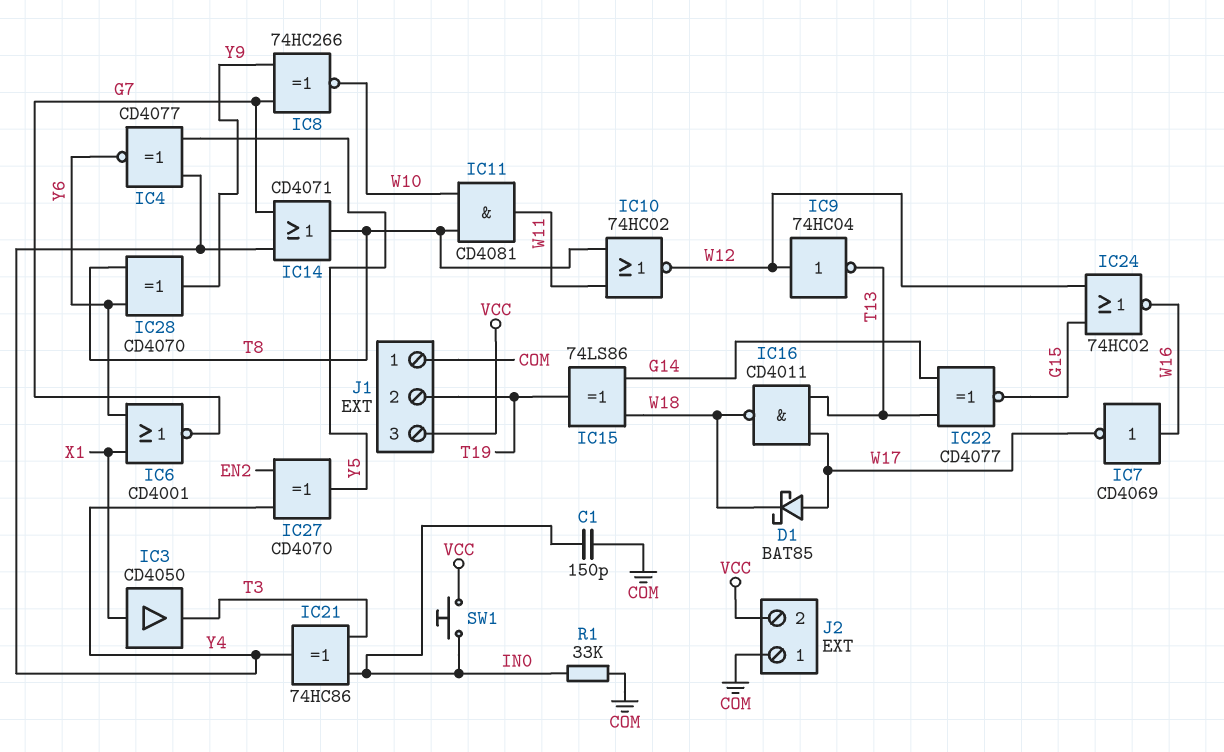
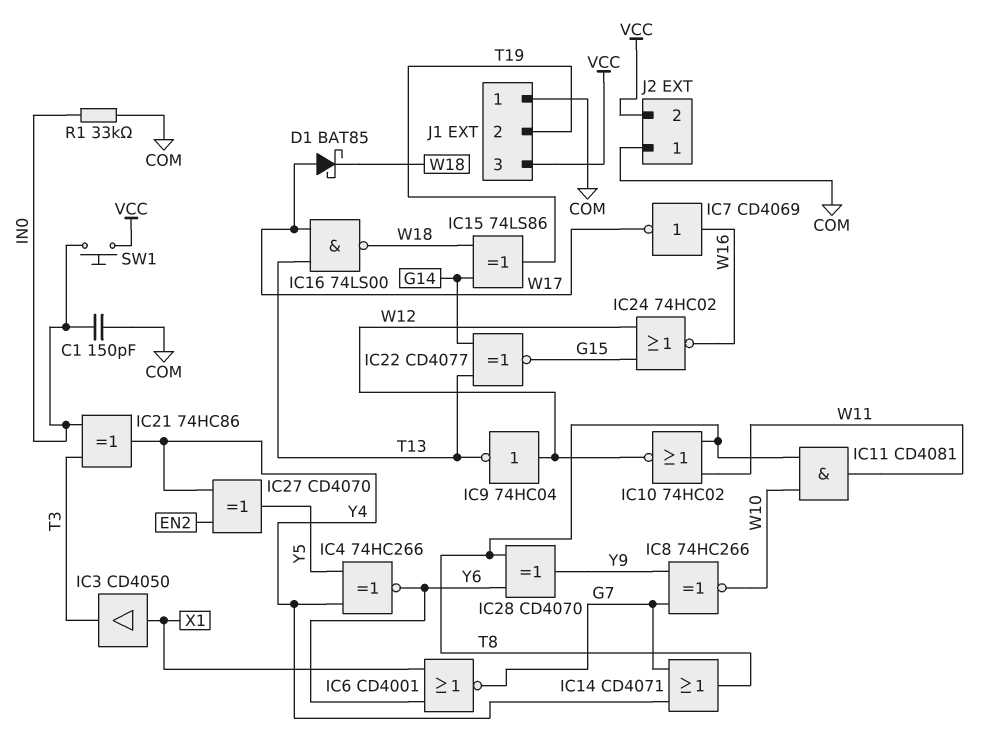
IC4: XNOR CD4077 (in Y4, in Y5, out Y6) -> XNOR 74HC266 (in Y4, in Y5, out Y6)
IC16: NAND CD4011 (in T13, in W17, out W18) -> NAND 74LS00 (in T13, in W17, out W18)

